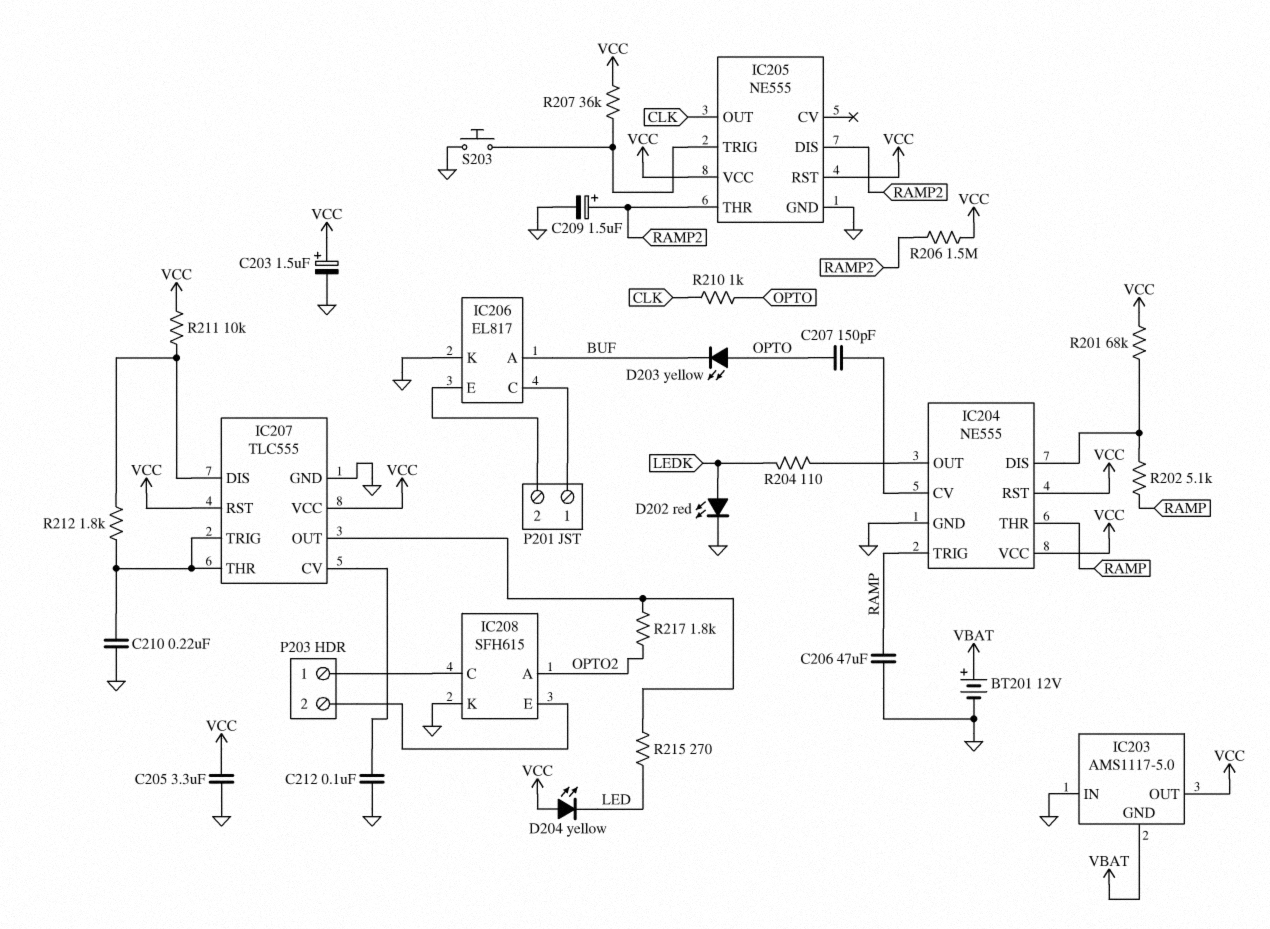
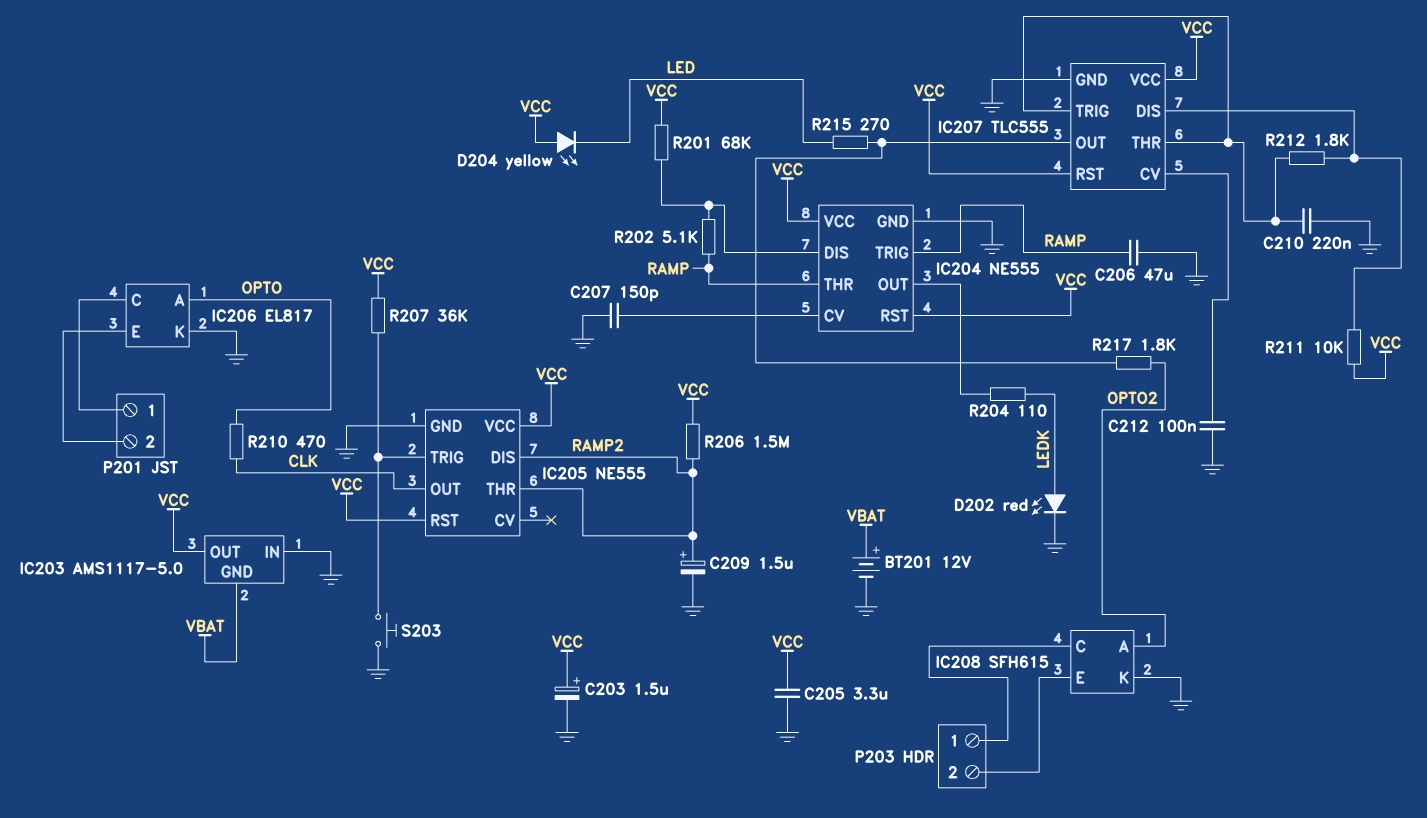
C207: 150pF (IC204/CV, OPTO) -> 150pF (GND, IC204/CV)
D203: LED yellow (A OPTO, K BUF) -> none
IC206 pin A: BUF -> OPTO
R210: 1k (CLK, OPTO) -> 470 (CLK, OPTO)

